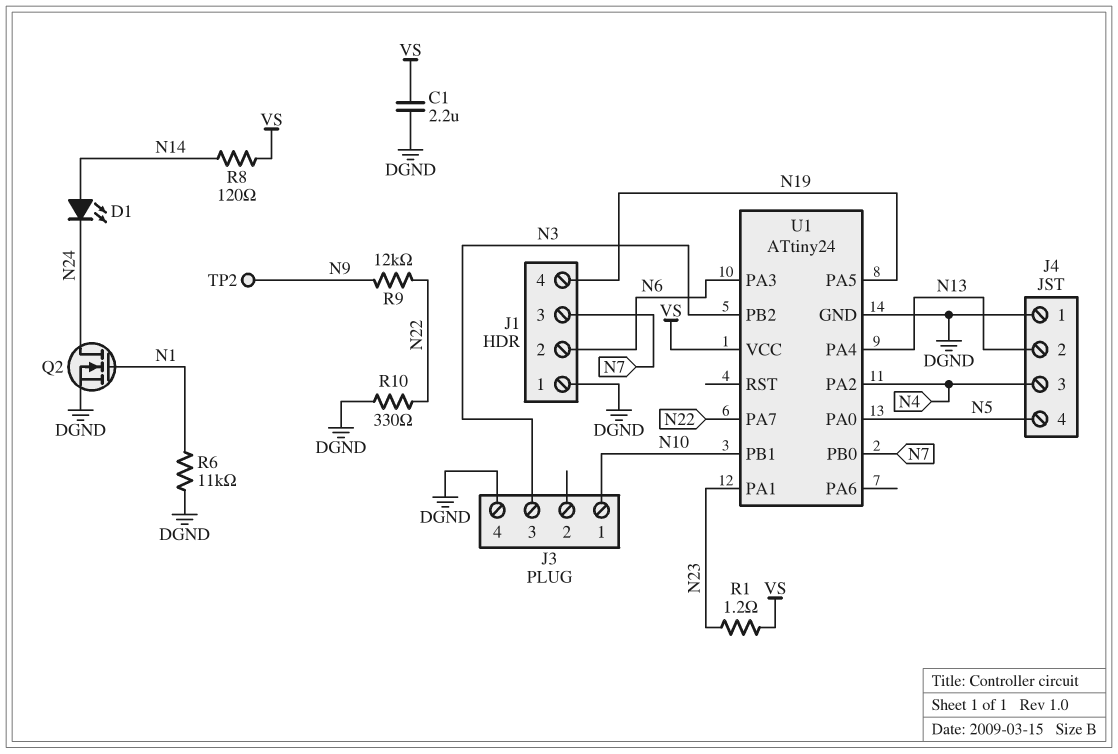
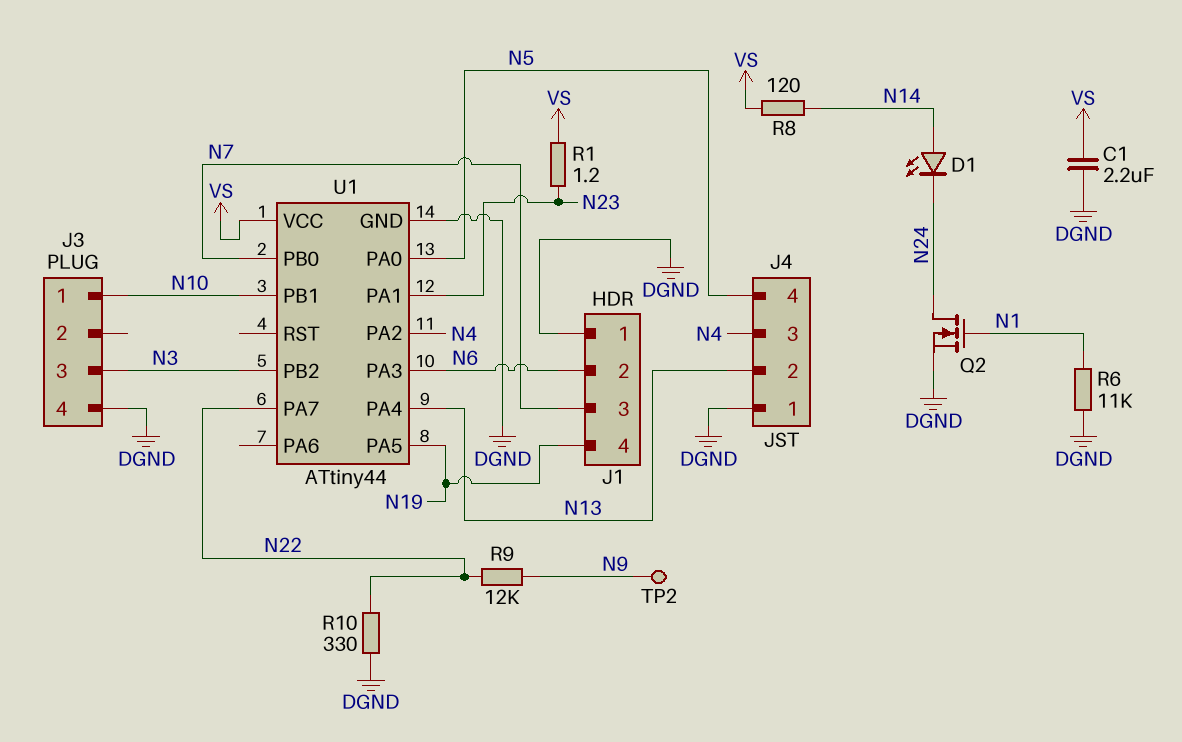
U1: ATtiny24 -> ATtiny44

